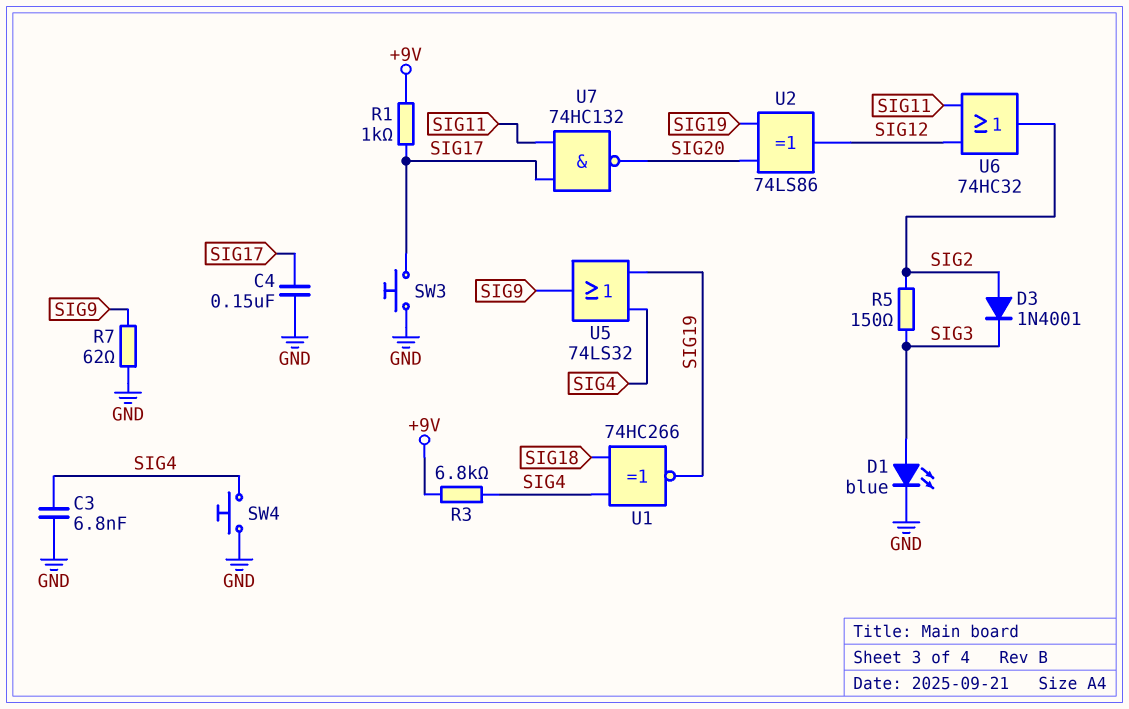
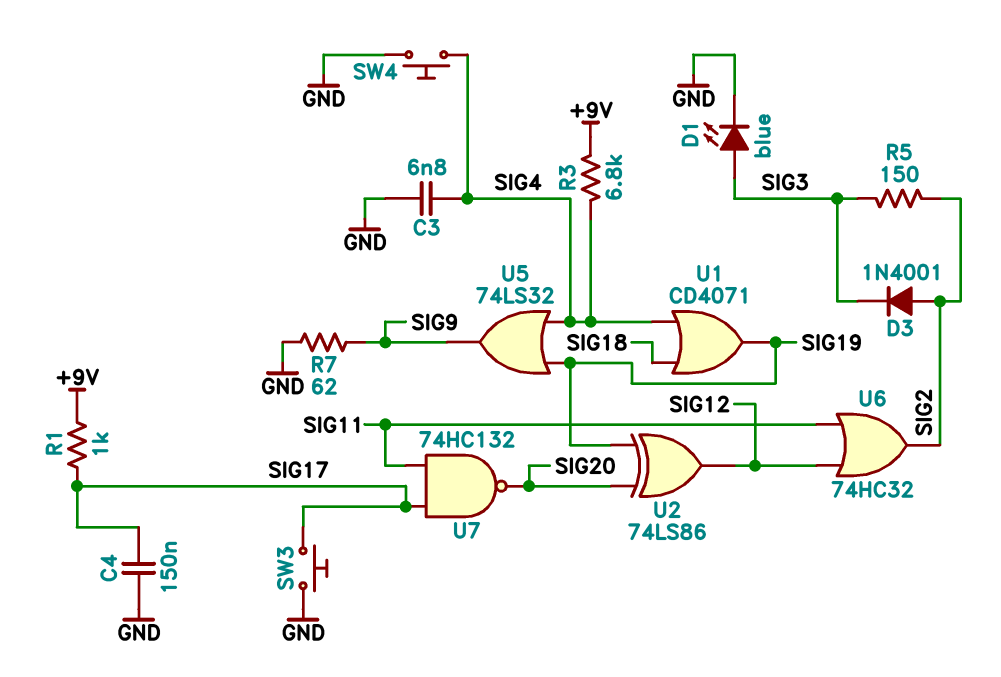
U1: XNOR 74HC266 (in SIG4, in SIG18, out SIG19) -> OR CD4071 (in SIG4, in SIG18, out SIG19)

